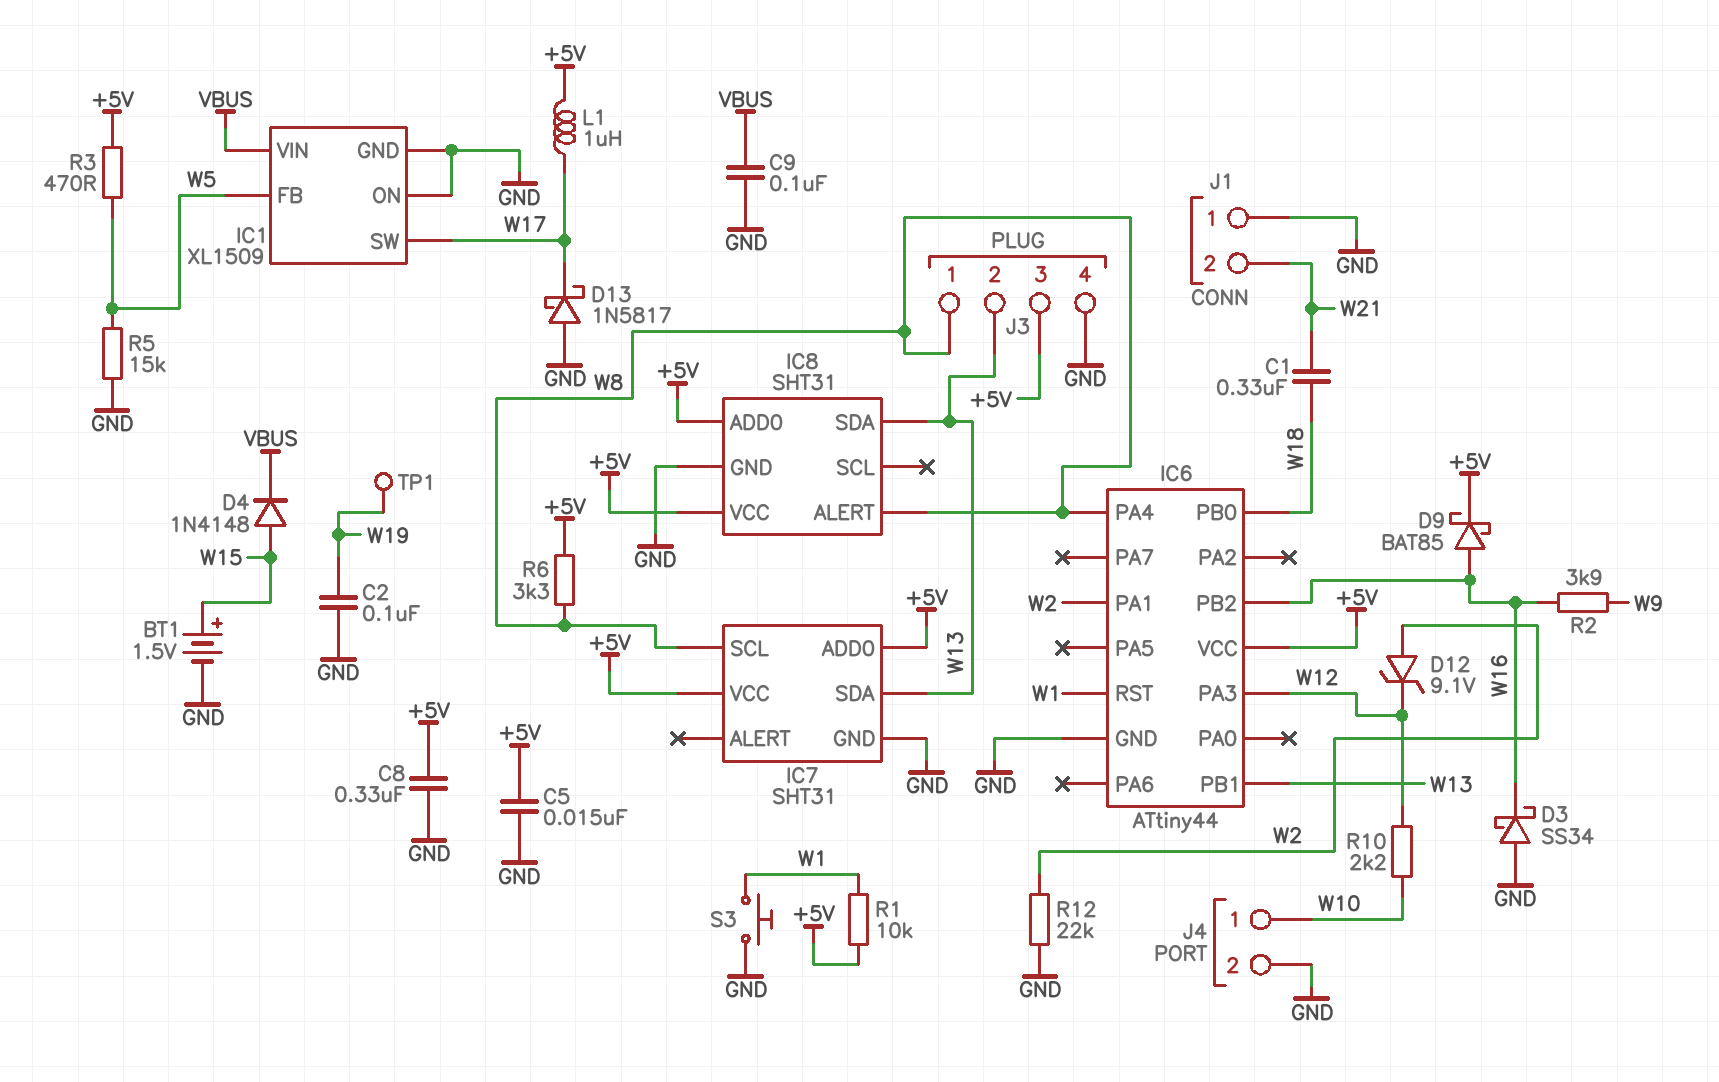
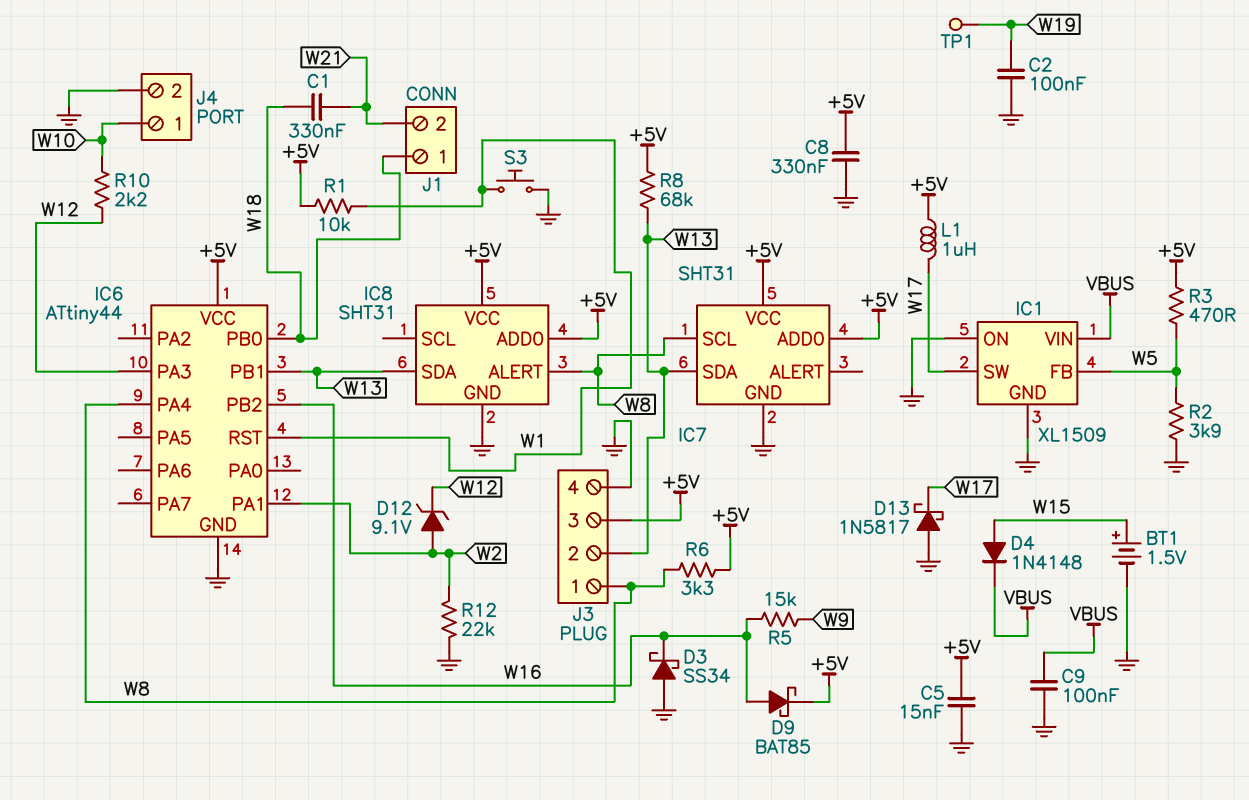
J1 pin 1: GND -> W18
R2: 3.9k (W9, W16) -> 3.9k (GND, W5)
R5: 15k (GND, W5) -> 15k (W9, W16)
R8: none -> 68k (+5V, W13)

